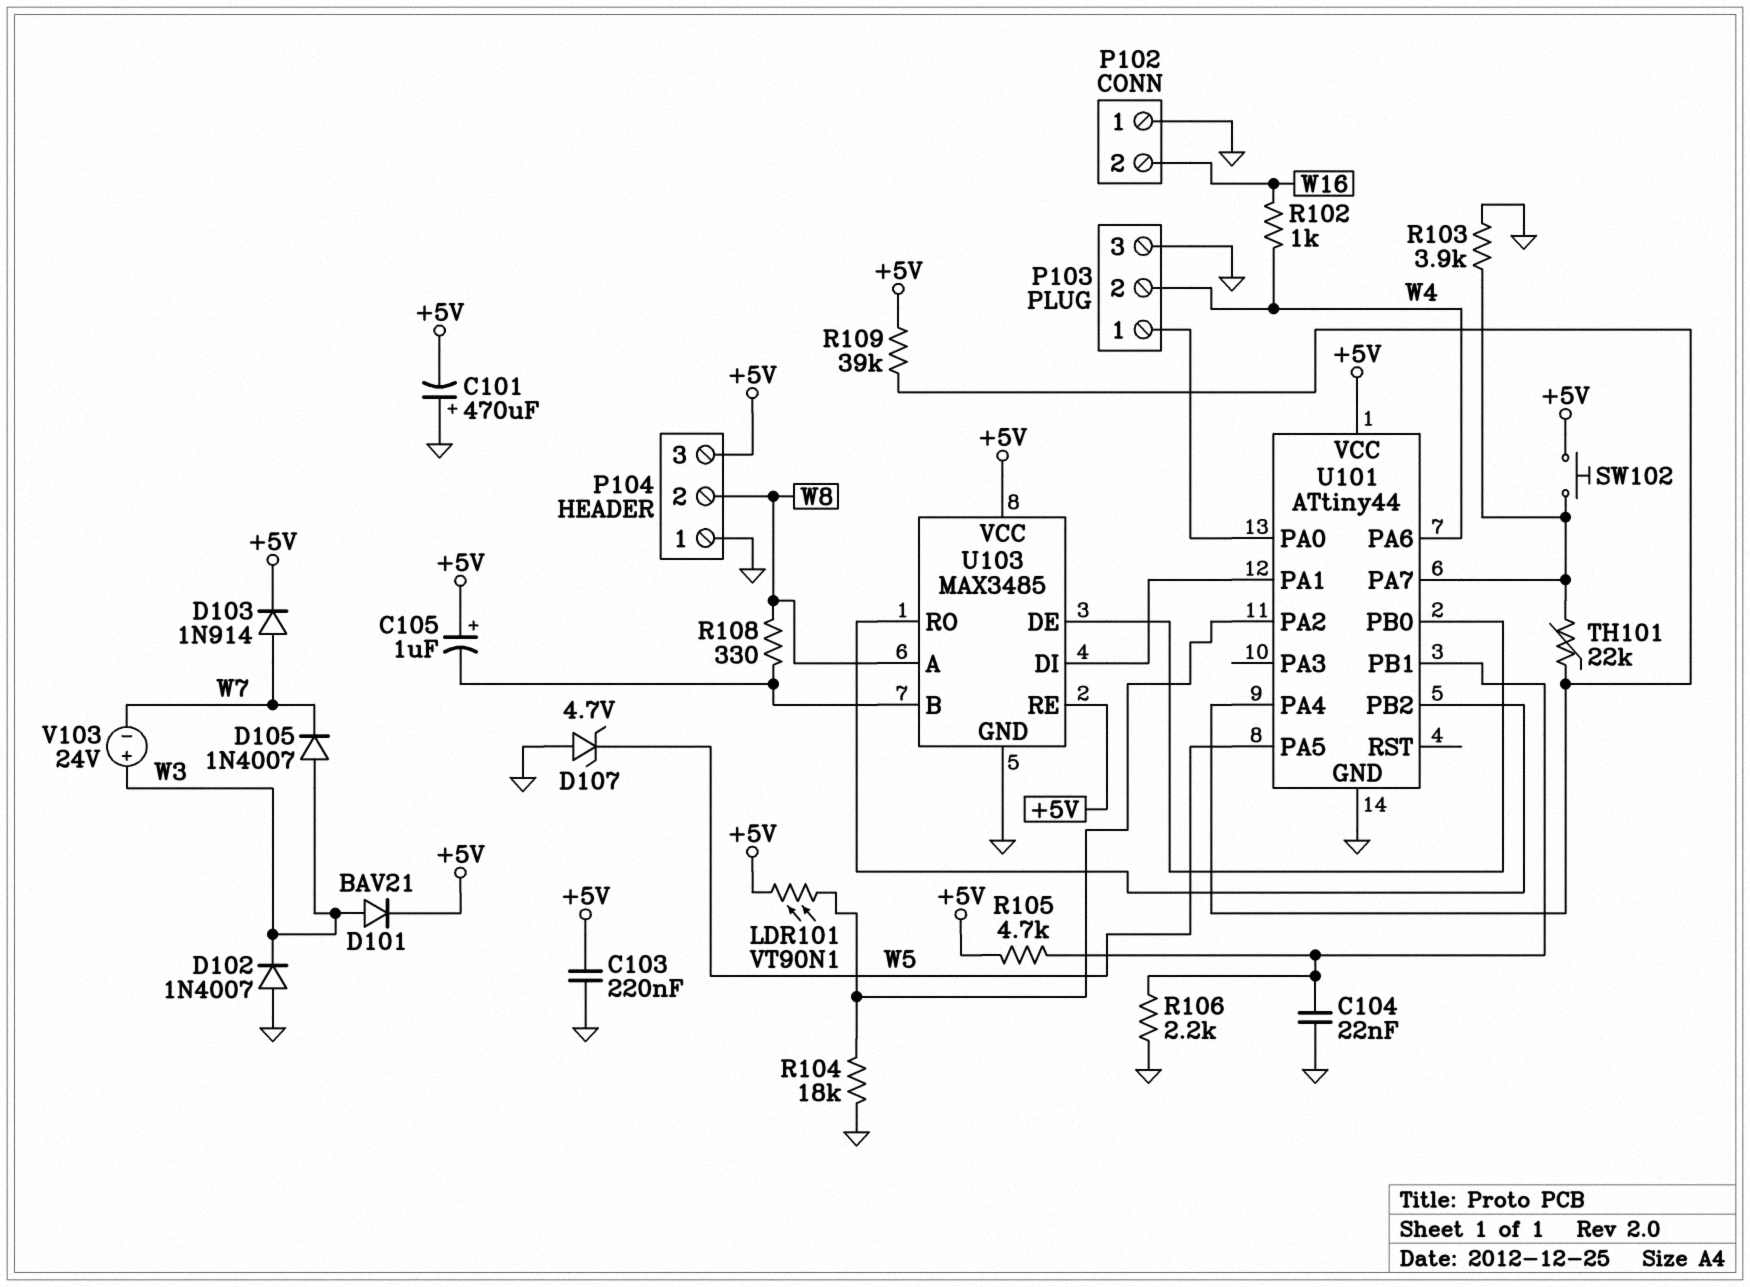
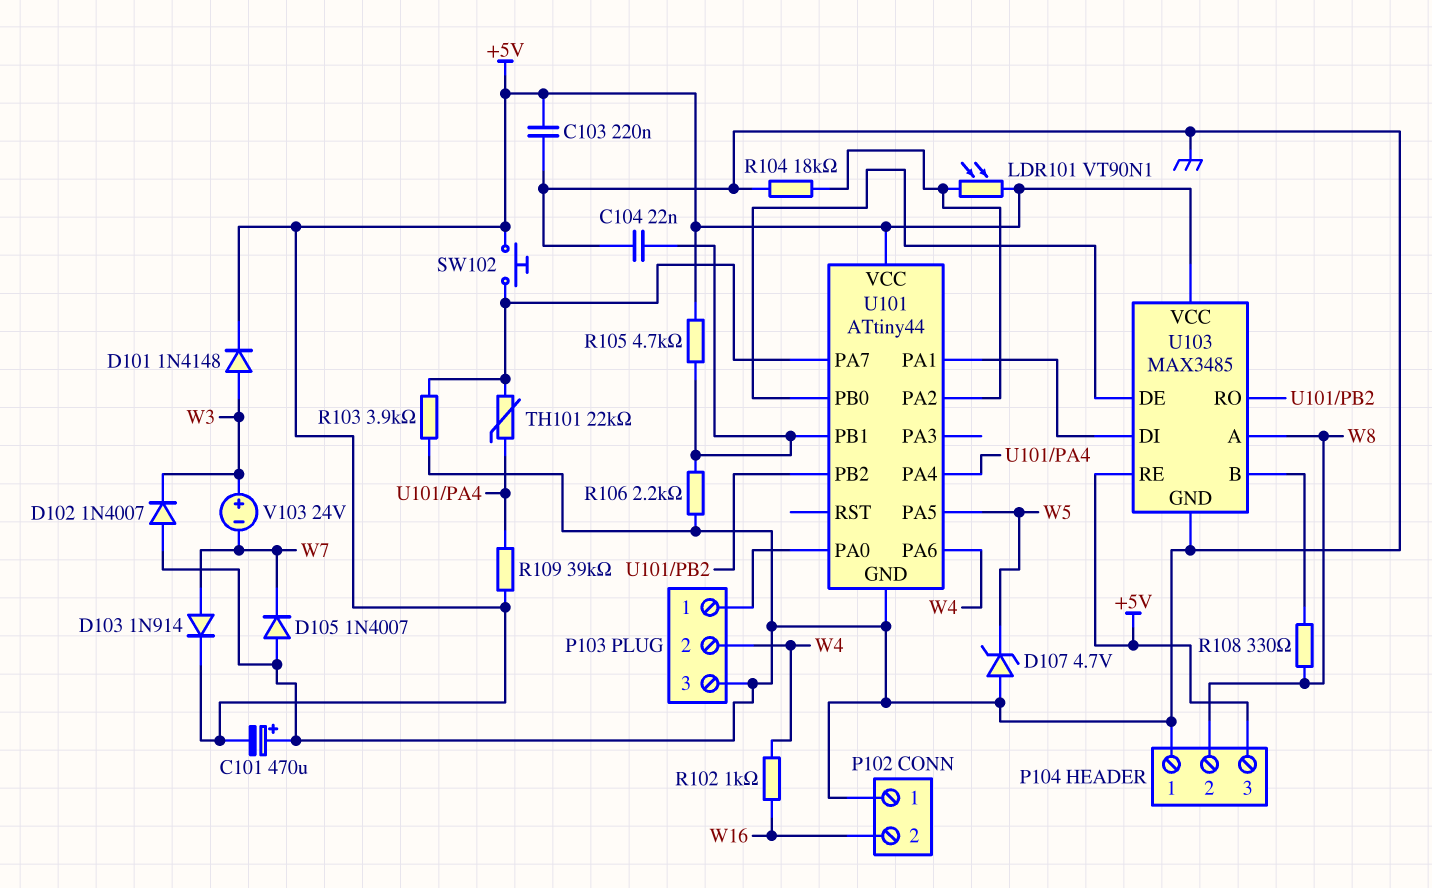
C105: 1uF (plus +5V, minus U103/B) -> none
D101: diode BAV21 (A W3, K +5V) -> diode 1N4148 (A W3, K +5V)
D105: diode 1N4007 (A W3, K W7) -> diode 1N4007 (A GND, K W7)

